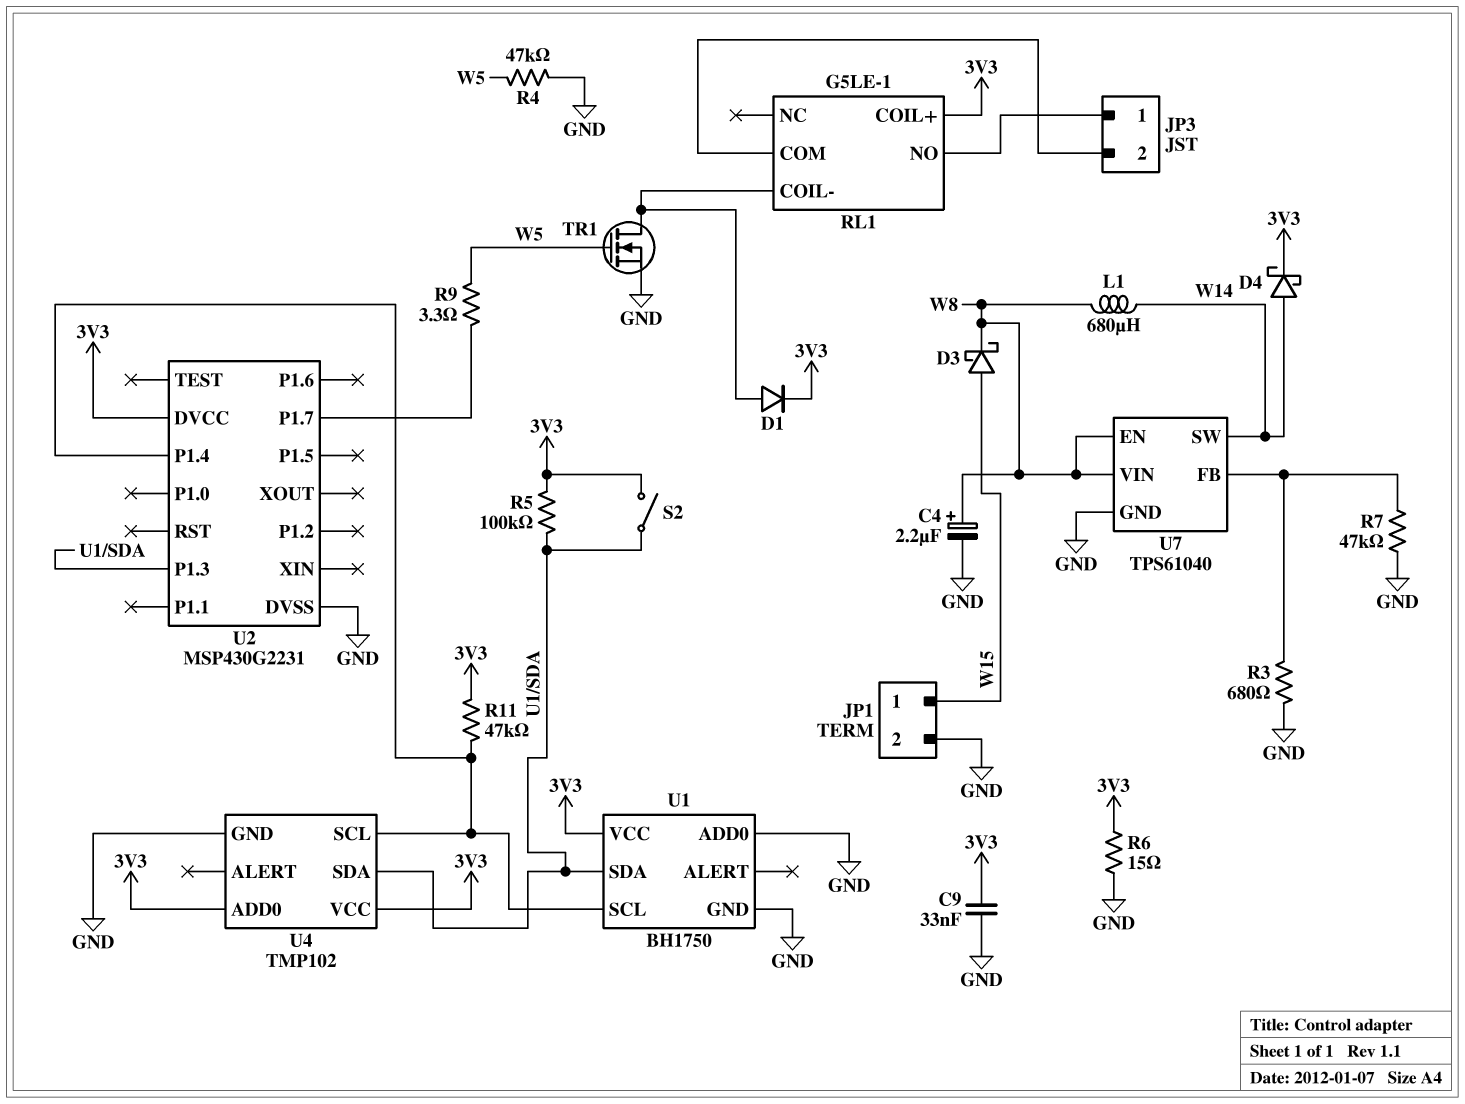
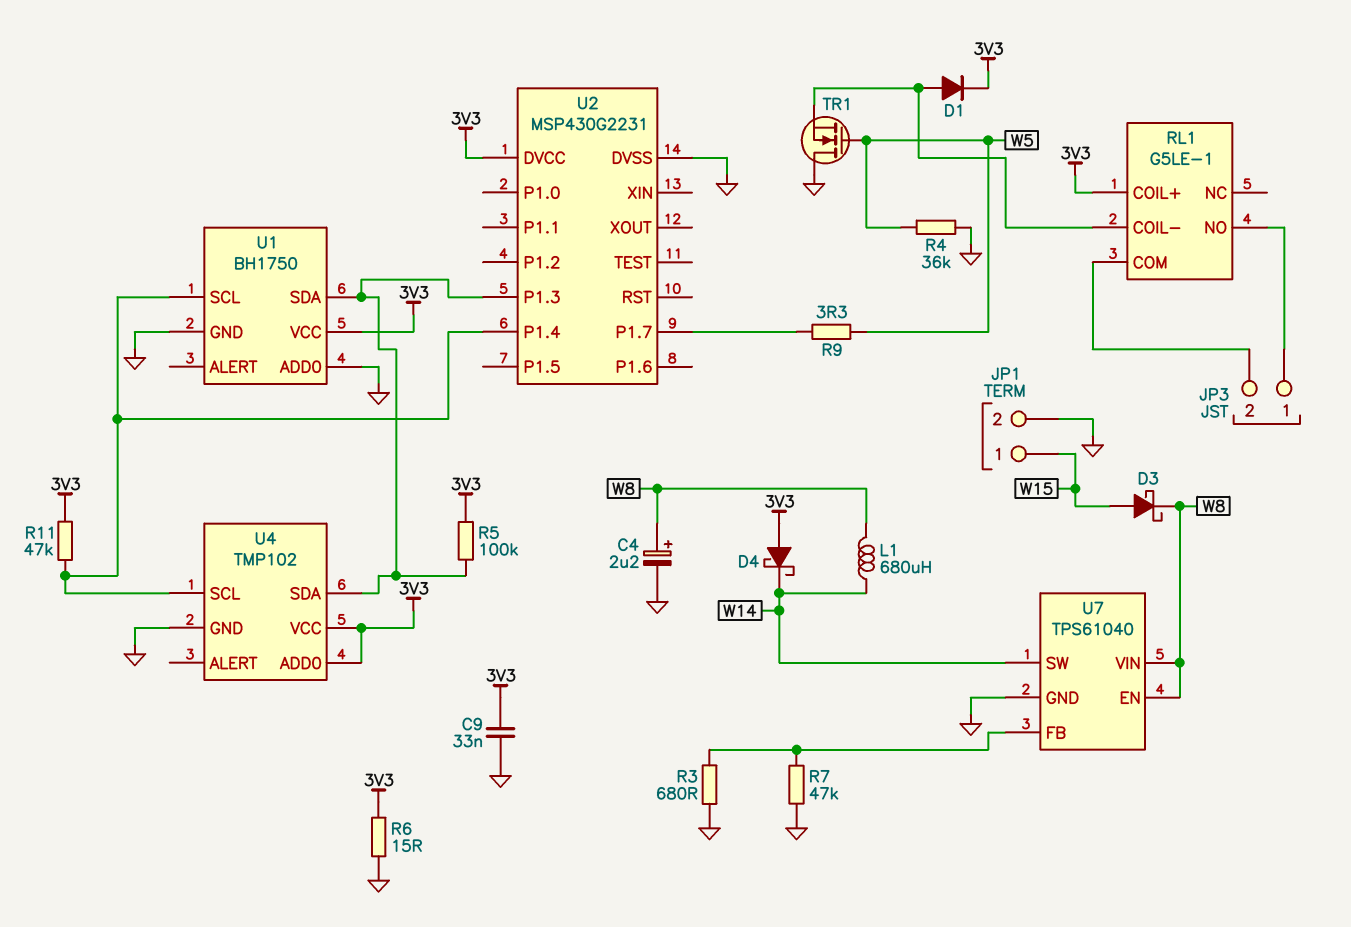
D4: schottky (A W14, K 3V3) -> schottky (A 3V3, K W14)
R4: 47k (GND, W5) -> 36k (GND, W5)
S2: switch (3V3, U1/SDA) -> none
TR1: NMOS (G W5, D RL1/COIL-, S GND) -> NMOS (G W5, D GND, S RL1/COIL-)

